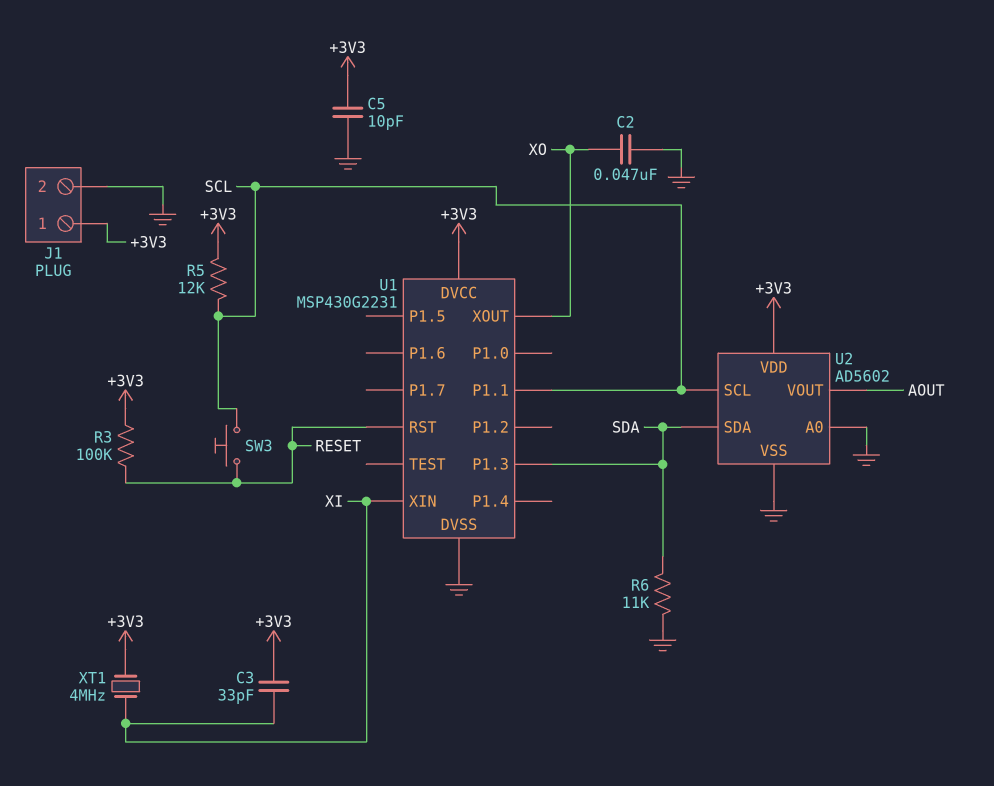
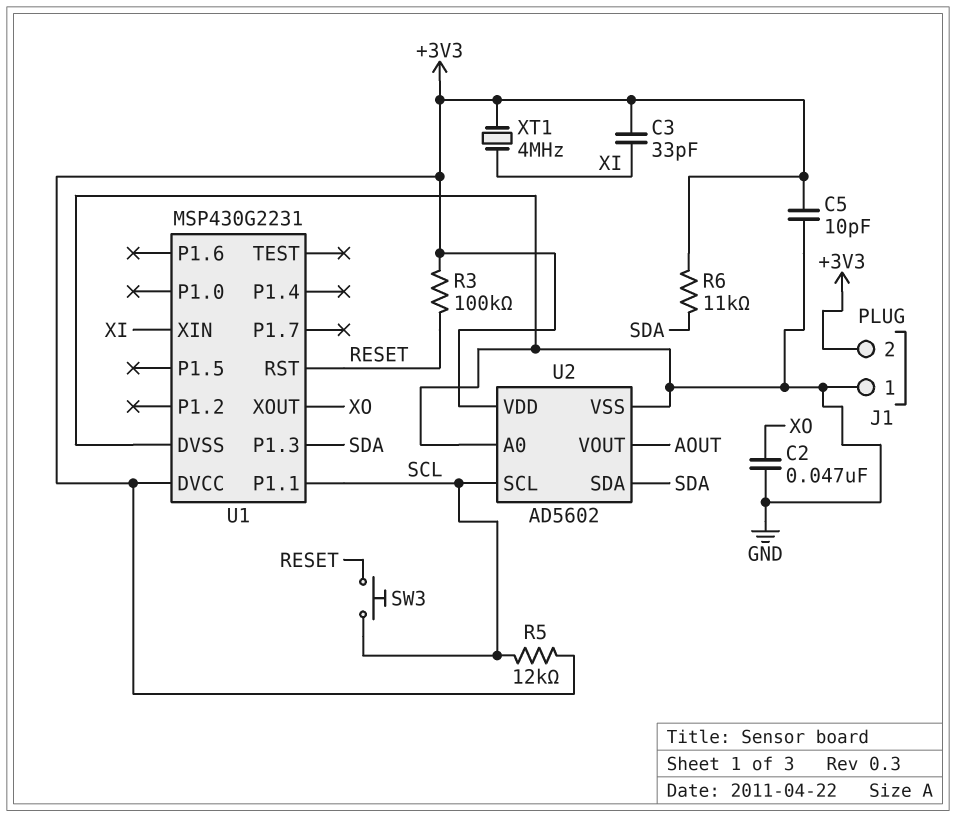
J1 pin 1: +3V3 -> GND
J1 pin 2: GND -> +3V3
R6: 11k (GND, SDA) -> 11k (+3V3, SDA)

